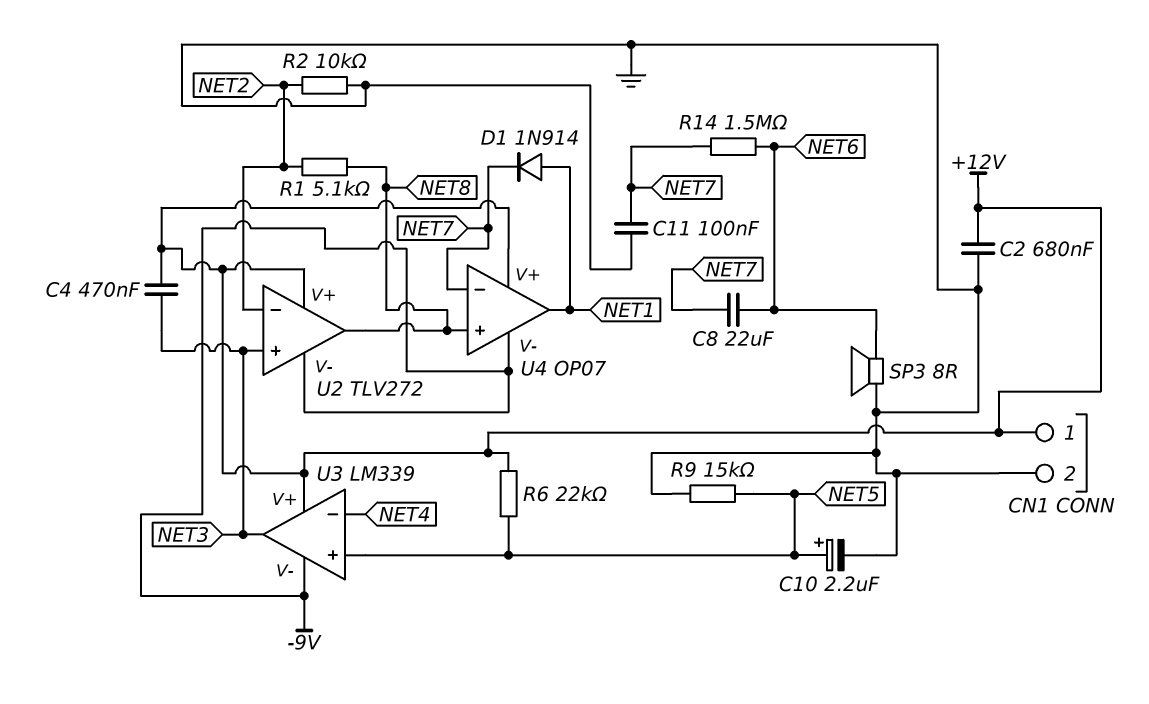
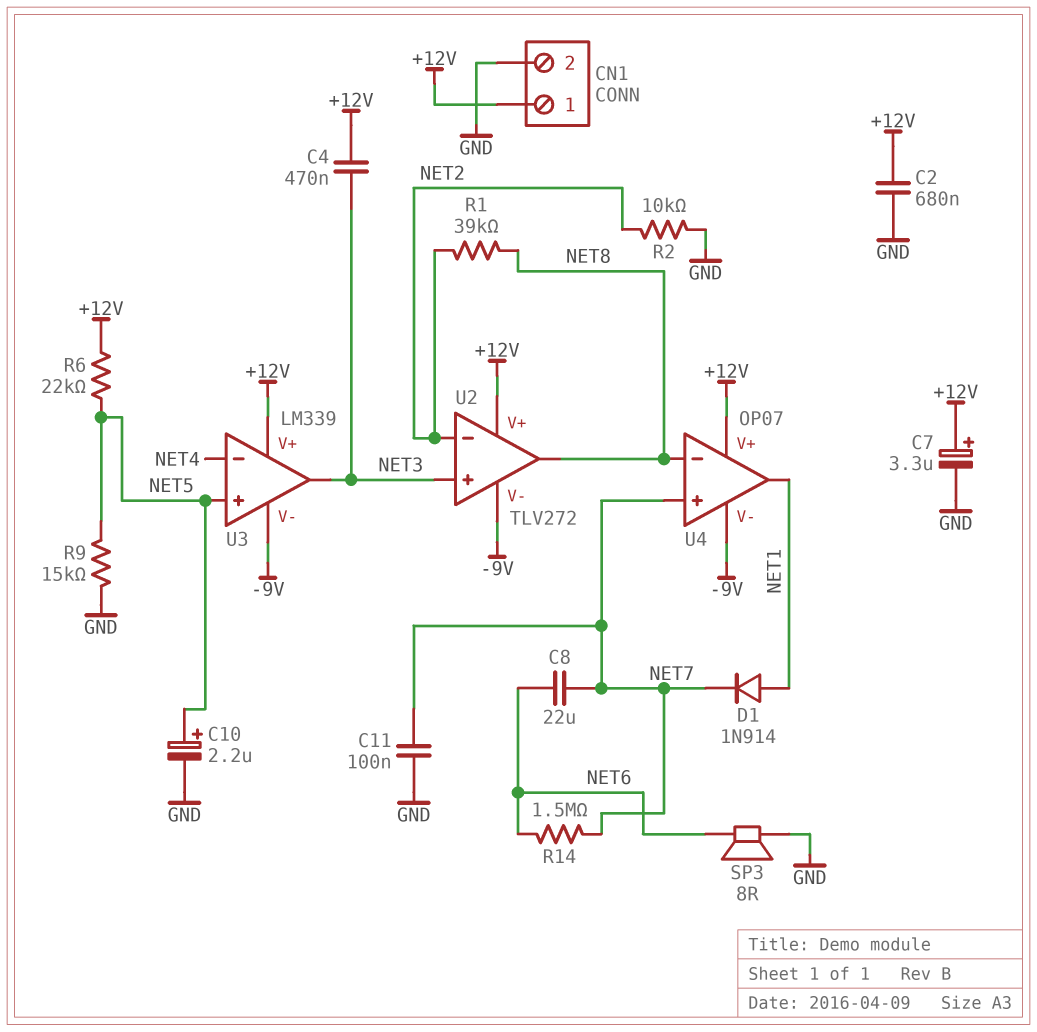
C7: none -> 3.3uF (plus +12V, minus GND)
R1: 5.1k (NET2, NET8) -> 39k (NET2, NET8)
U4 pin in+: NET8 -> NET7
U4 pin in-: NET7 -> NET8

